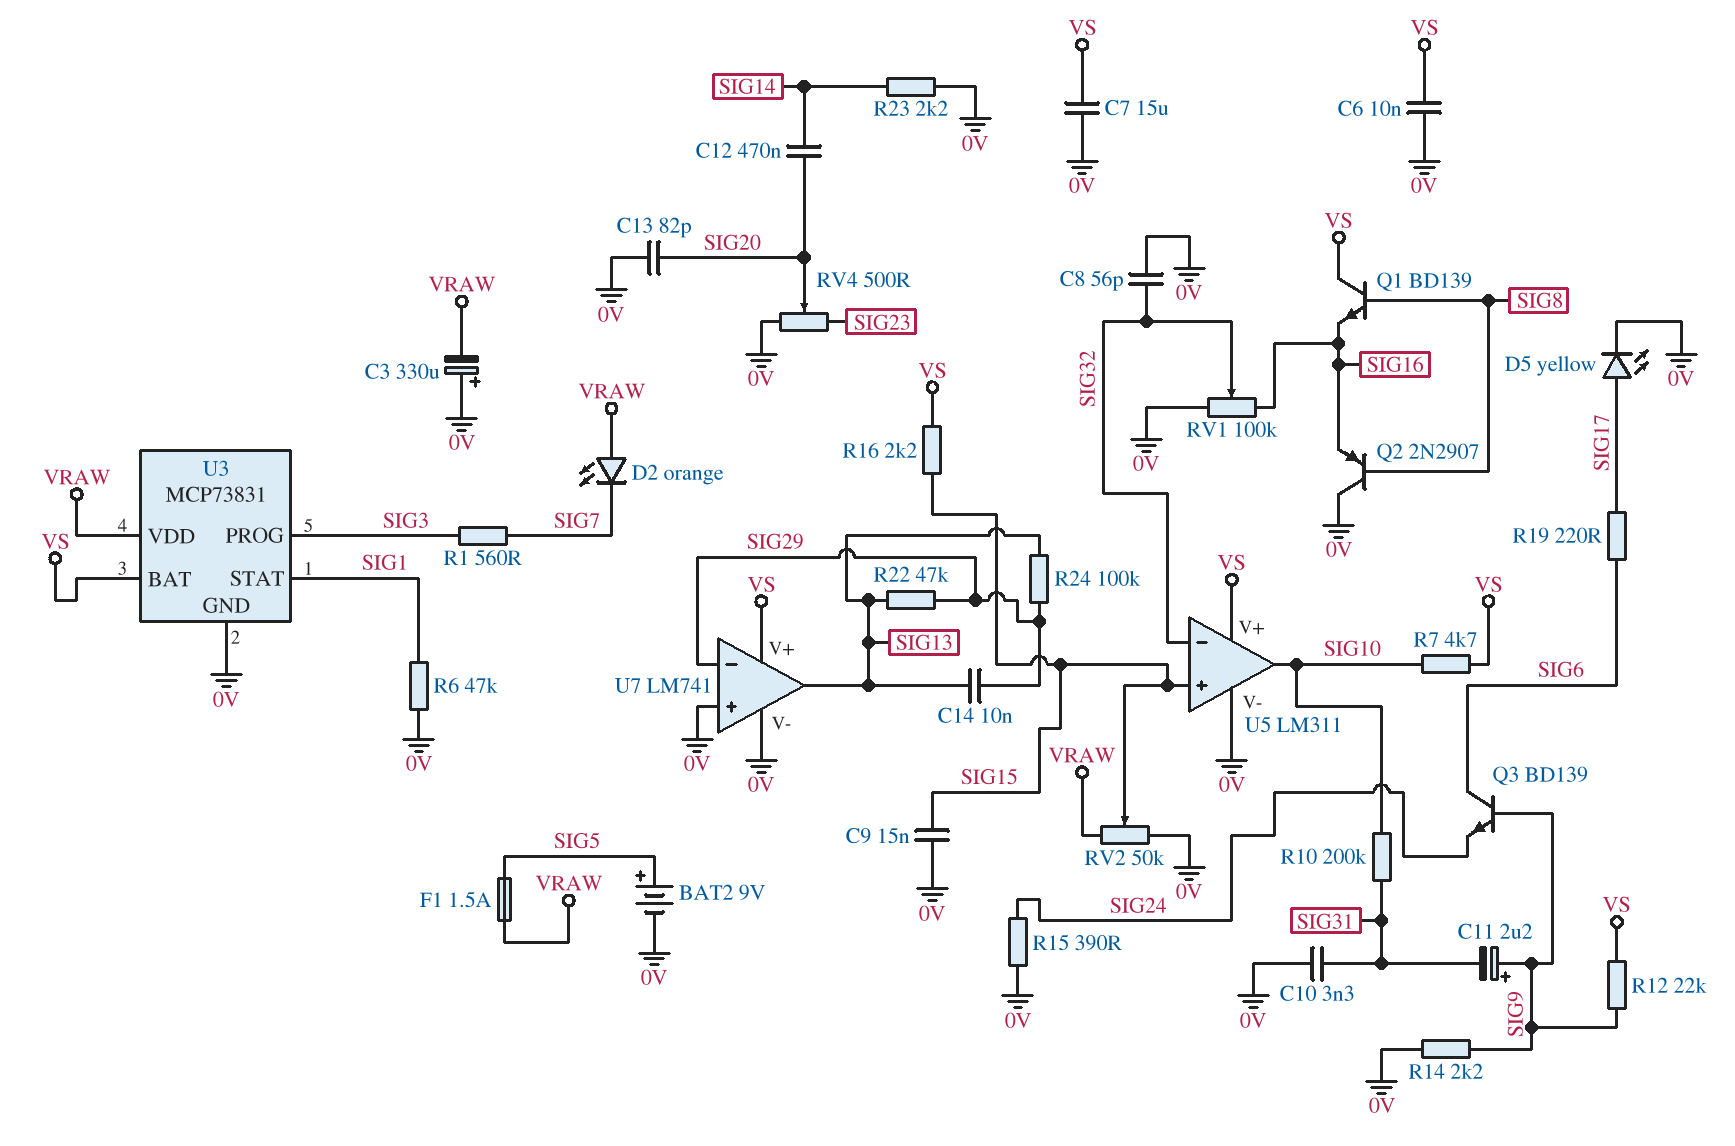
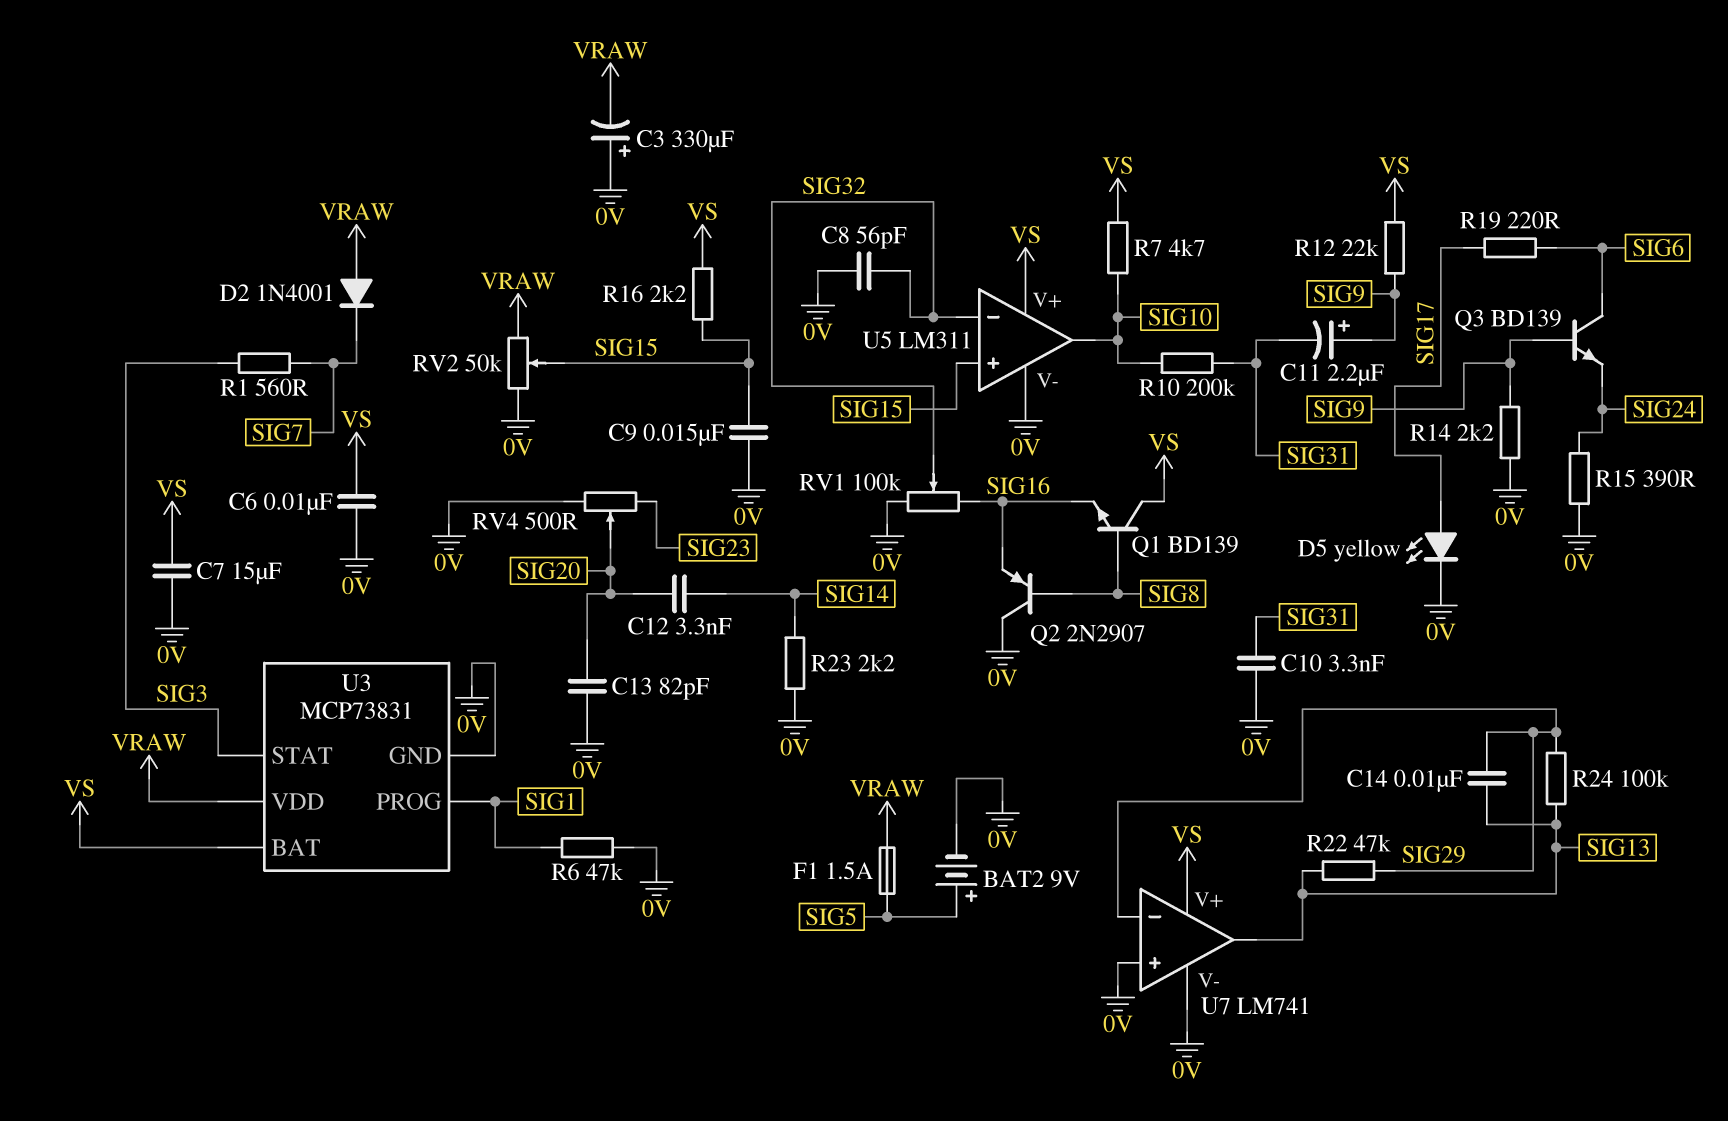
C12: 470nF (SIG14, SIG20) -> 3.3nF (SIG14, SIG20)
D2: LED orange (A VRAW, K SIG7) -> diode 1N4001 (A VRAW, K SIG7)
U3 pin PROG: SIG3 -> SIG1
U3 pin STAT: SIG1 -> SIG3

